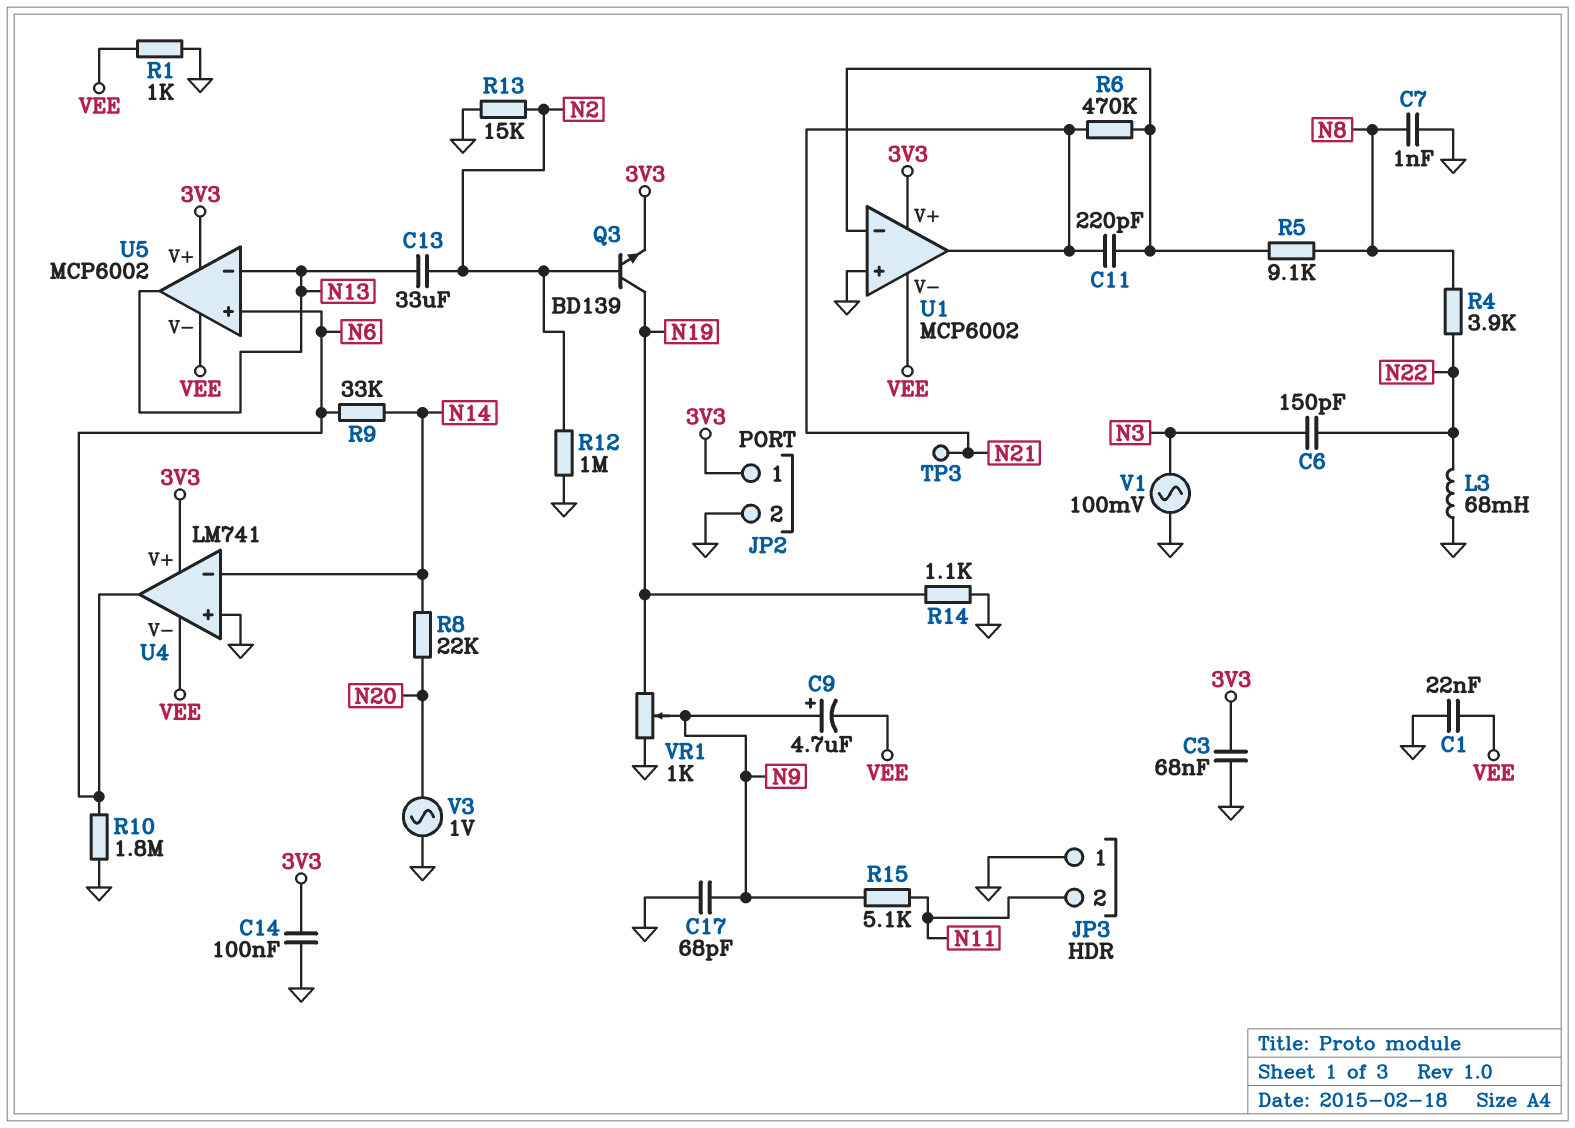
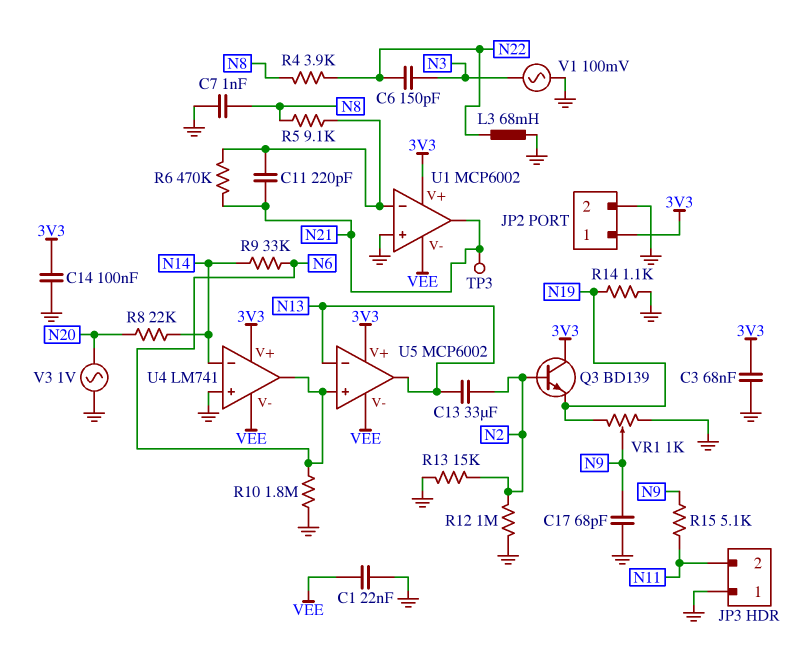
C9: 4.7uF (plus N9, minus VEE) -> none
Q3: NPN BD139 (B N2, C N19, E 3V3) -> NPN BD139 (B N2, C 3V3, E N19)
R1: 1k (GND, VEE) -> none

